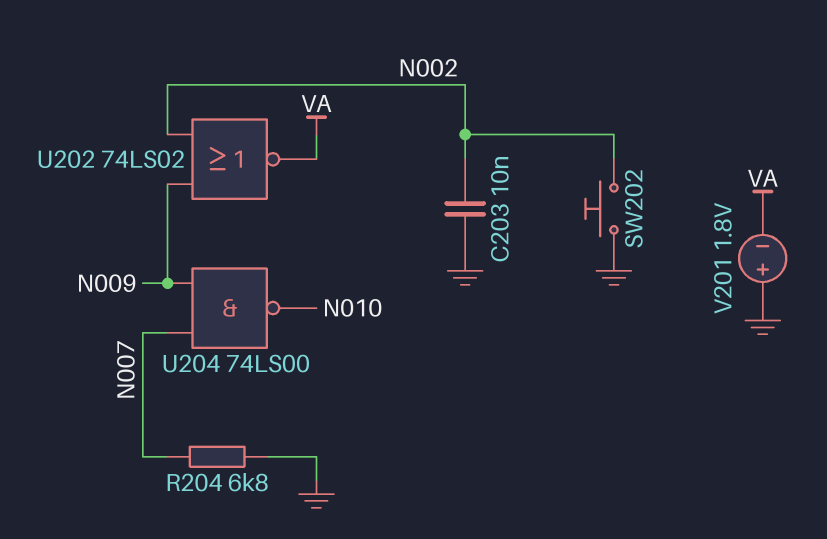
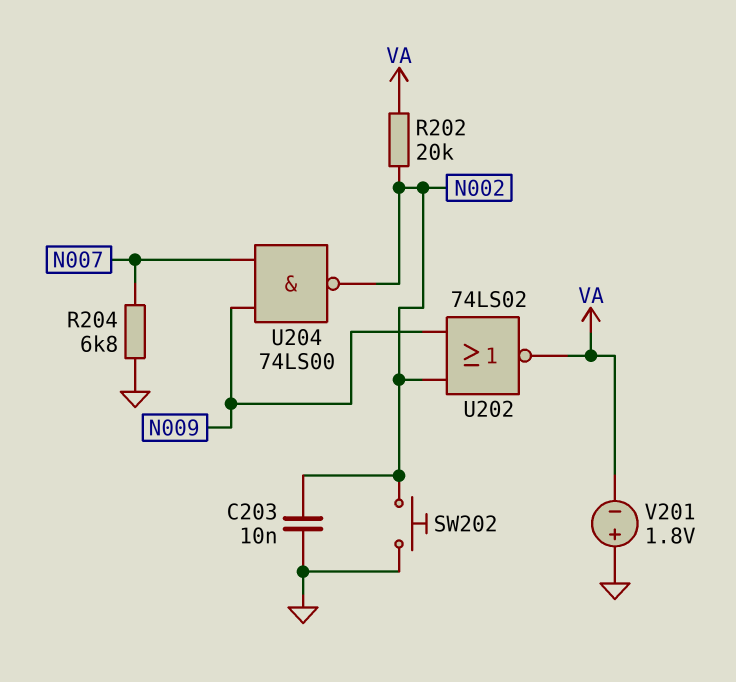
R202: none -> 20k (N002, VA)
U204: NAND 74LS00 (in N007, in N009, out N010) -> NAND 74LS00 (in N007, in N009, out N002)

